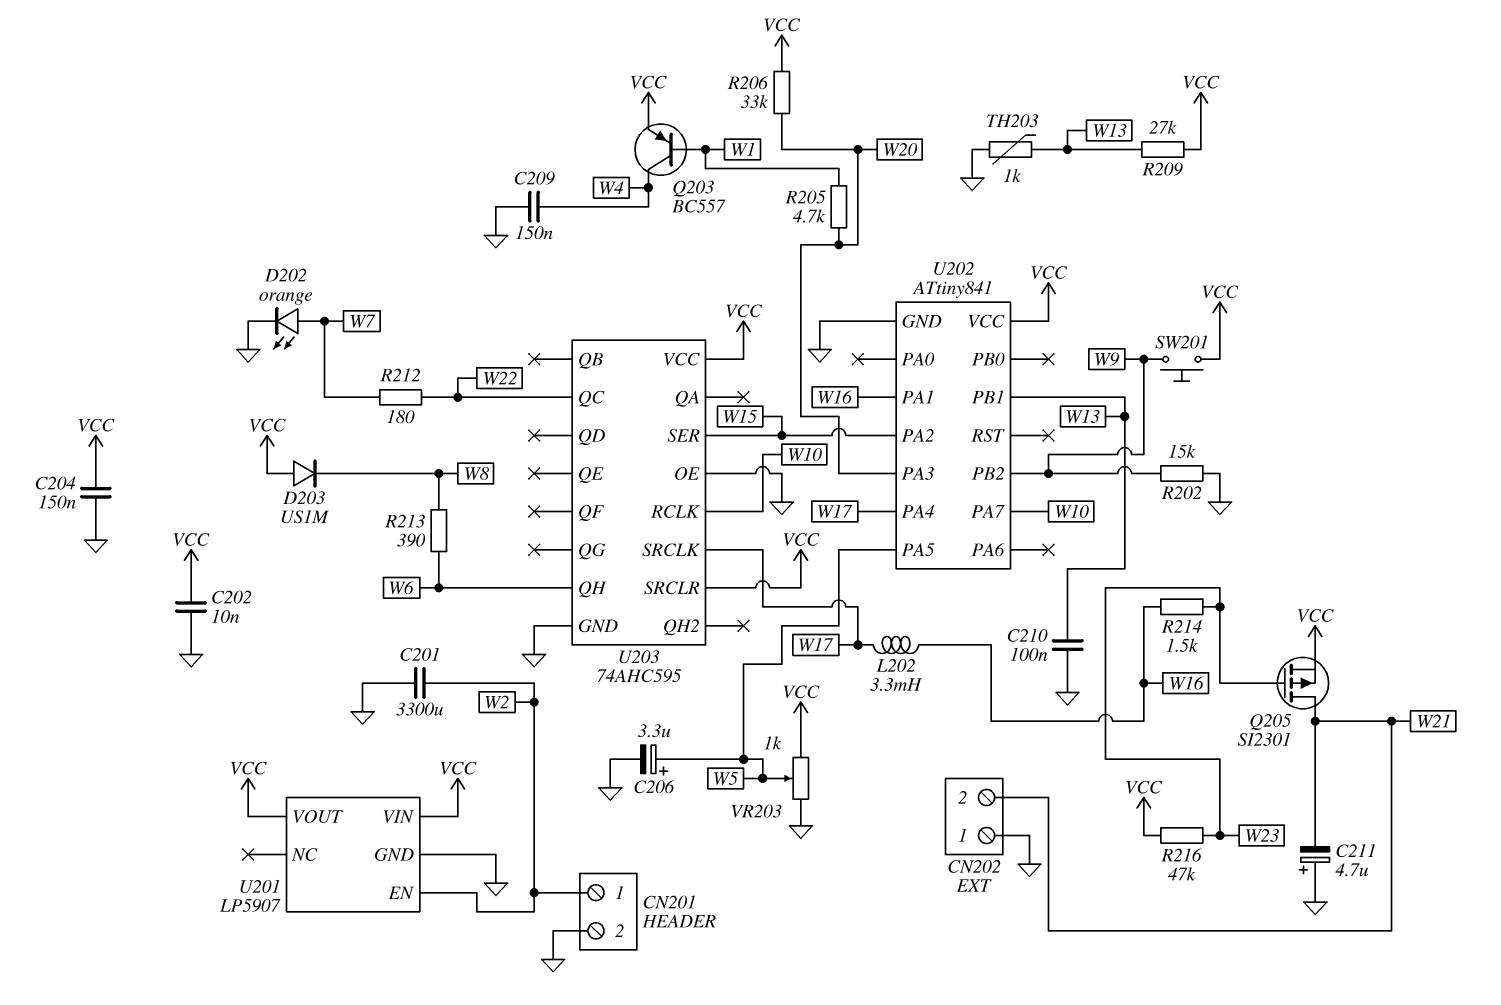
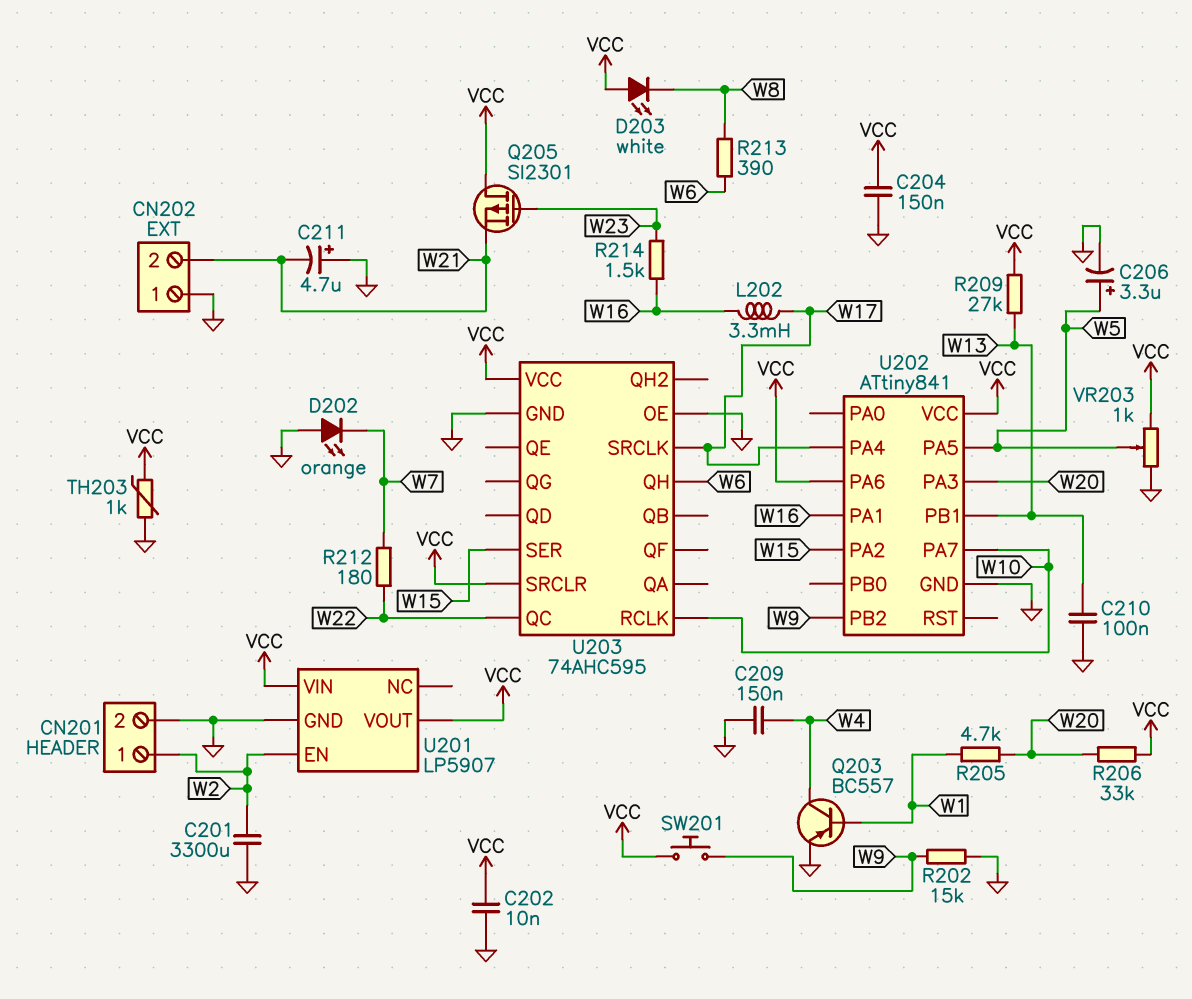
D202: LED orange (A W7, K GND) -> LED orange (A GND, K W7)
D203: diode US1M (A VCC, K W8) -> LED white (A VCC, K W8)
Q203: PNP BC557 (B W1, C W4, E VCC) -> PNP BC557 (B W1, C W4, E GND)
Q205: PMOS SI2301 (G W23, D W21, S VCC) -> PMOS SI2301 (G W23, D VCC, S W21)
R216: 47k (VCC, W23) -> none
TH203: 1k (GND, W13) -> 1k (GND, VCC)
U202 pin PA6: none -> VCC

